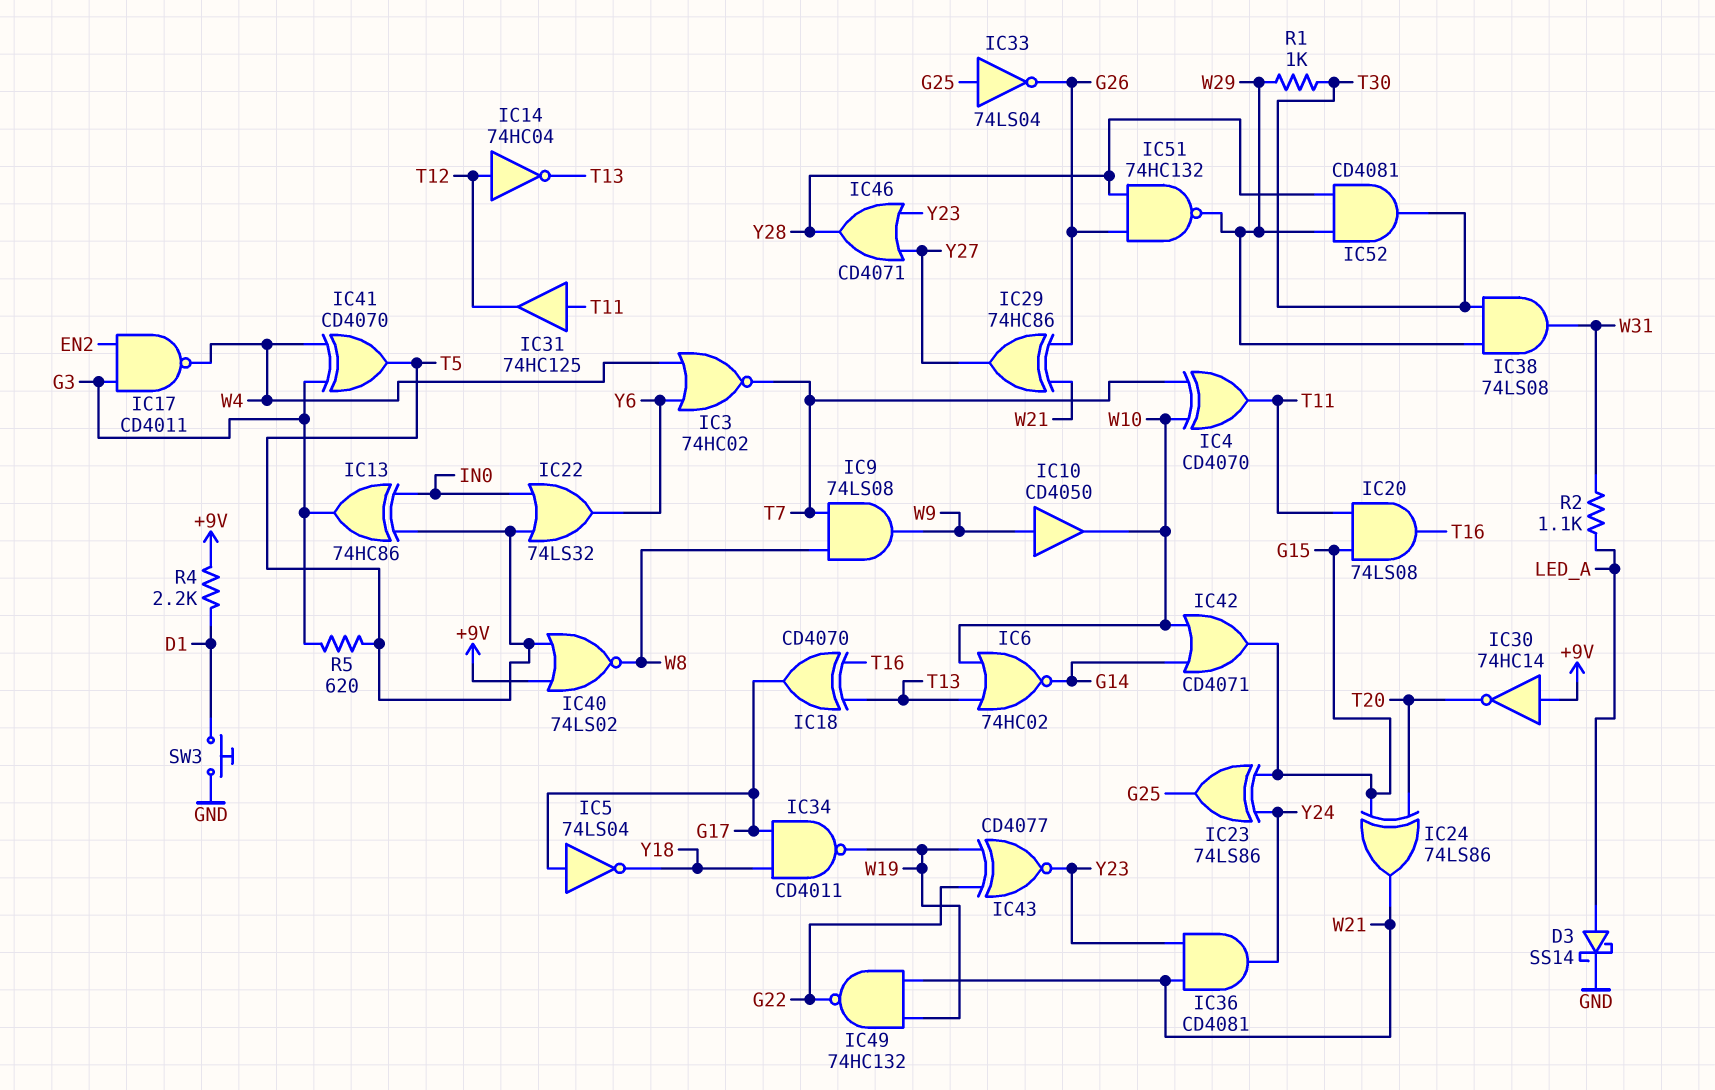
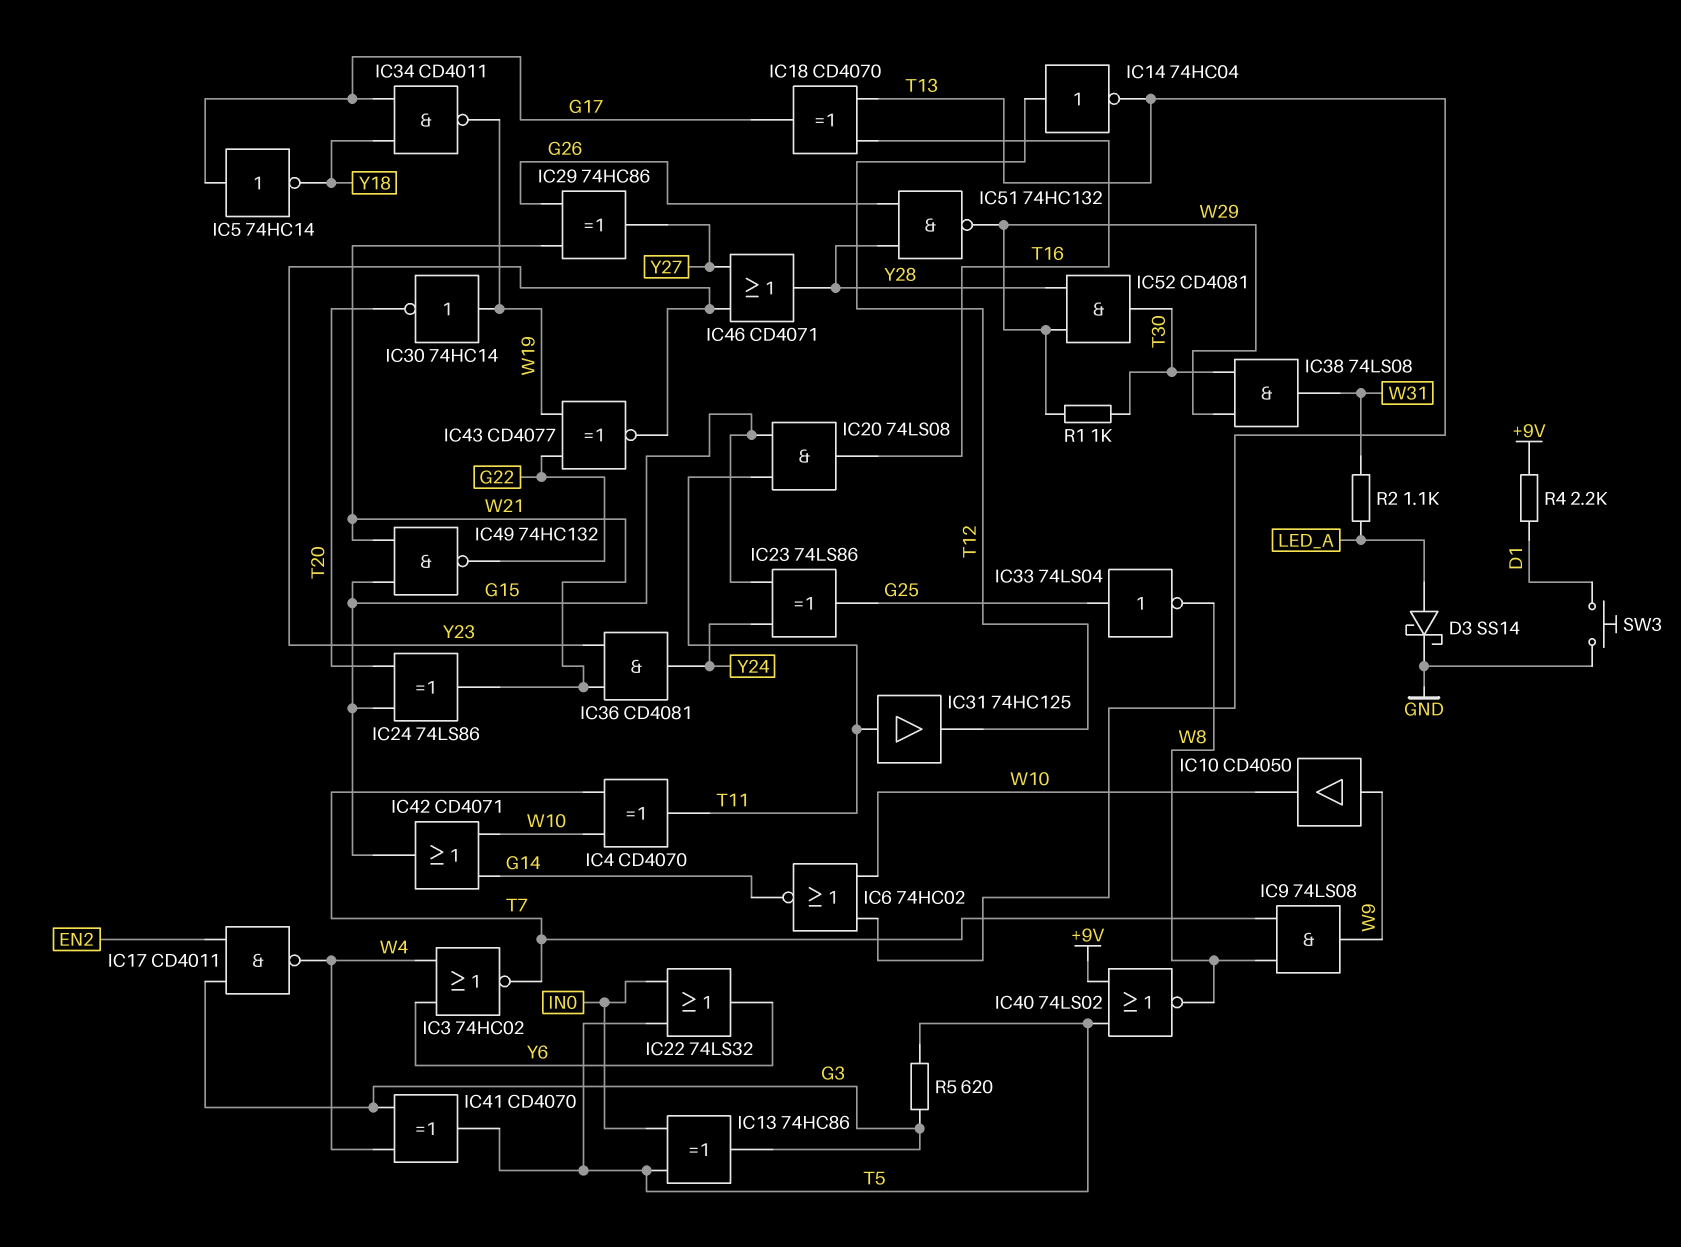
IC5: NOT 74LS04 (in G17, out Y18) -> NOT 74HC14 (in G17, out Y18)
IC30: NOT 74HC14 (in +9V, out T20) -> NOT 74HC14 (in W19, out T20)
IC33: NOT 74LS04 (in G25, out G26) -> NOT 74LS04 (in G25, out W8)
IC49: NAND 74HC132 (in W19, in W21, out G22) -> NAND 74HC132 (in G15, in W21, out G22)

